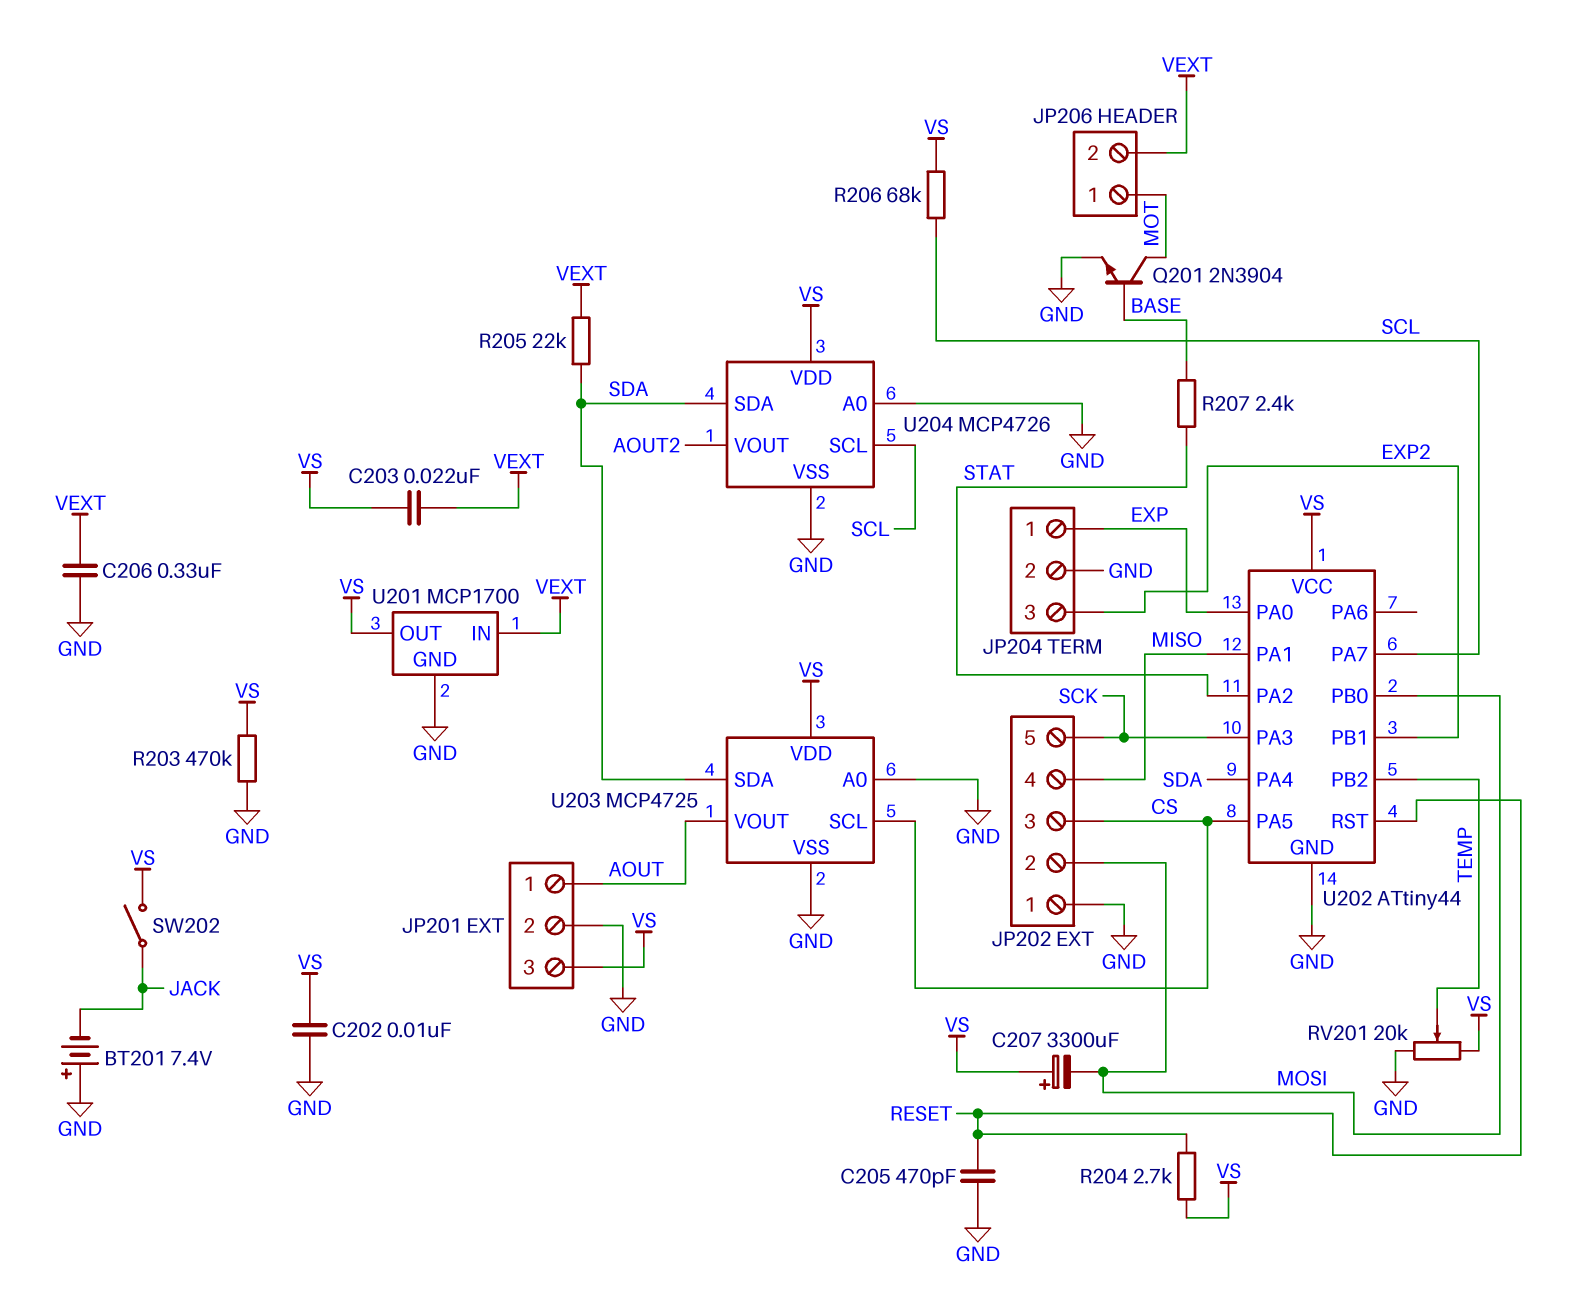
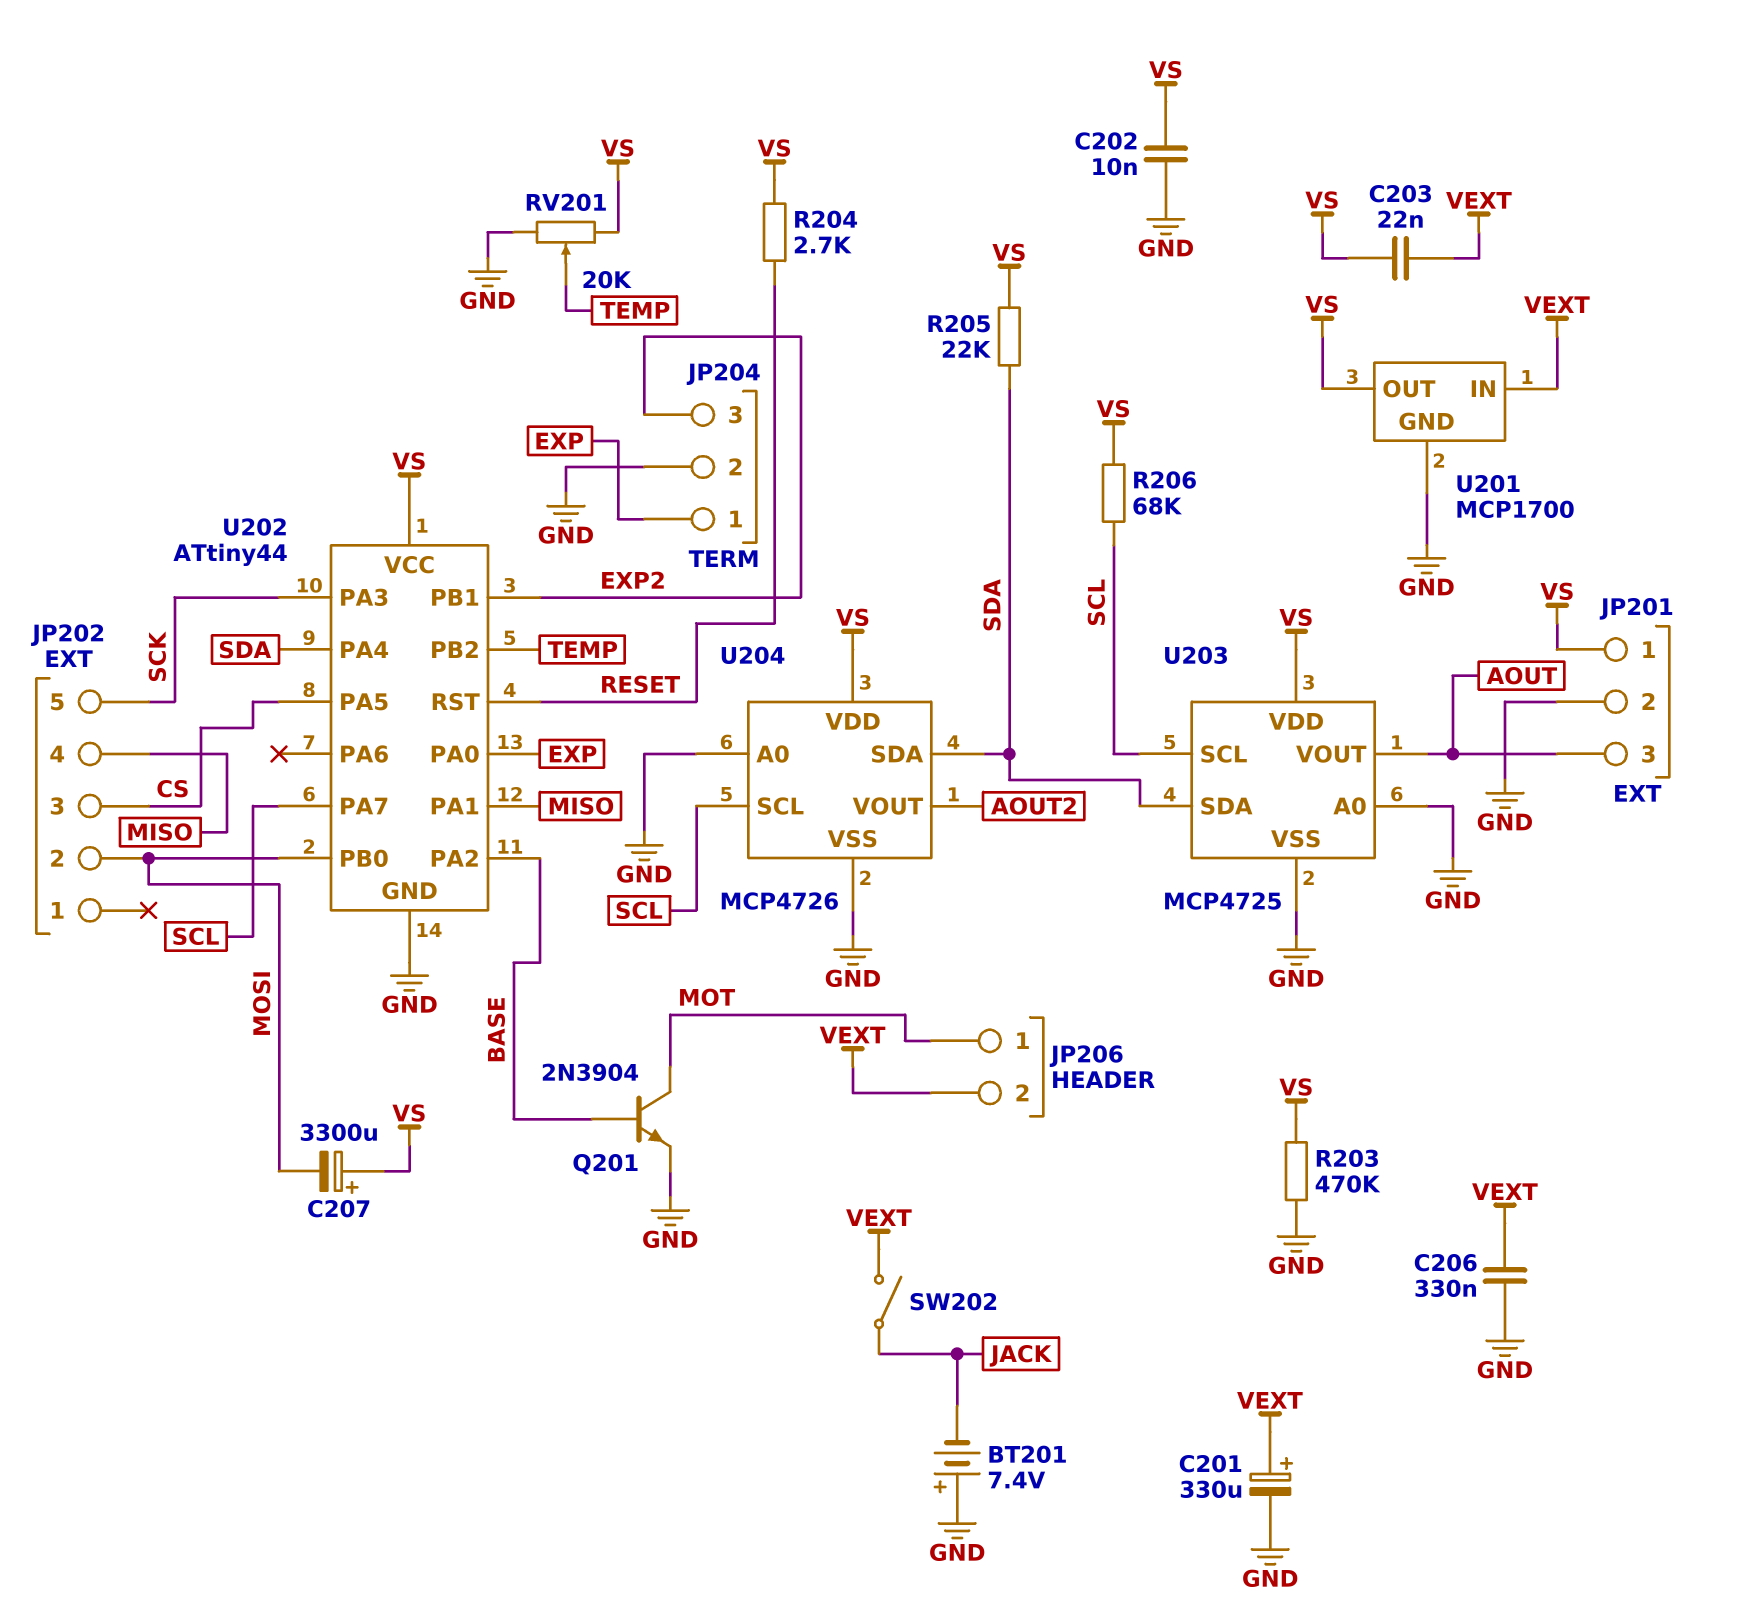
C201: none -> 330uF (plus VEXT, minus GND)
C205: 470pF (GND, RESET) -> none
JP201 pin 1: AOUT -> VS
JP201 pin 3: VS -> AOUT
JP202 pin 1: GND -> none
R205: 22k (SDA, VEXT) -> 22k (SDA, VS)
R207: 2.4k (BASE, STAT) -> none
SW202: switch (JACK, VS) -> switch (JACK, VEXT)
U202 pin PA2: STAT -> BASE
U203 pin SCL: CS -> SCL

